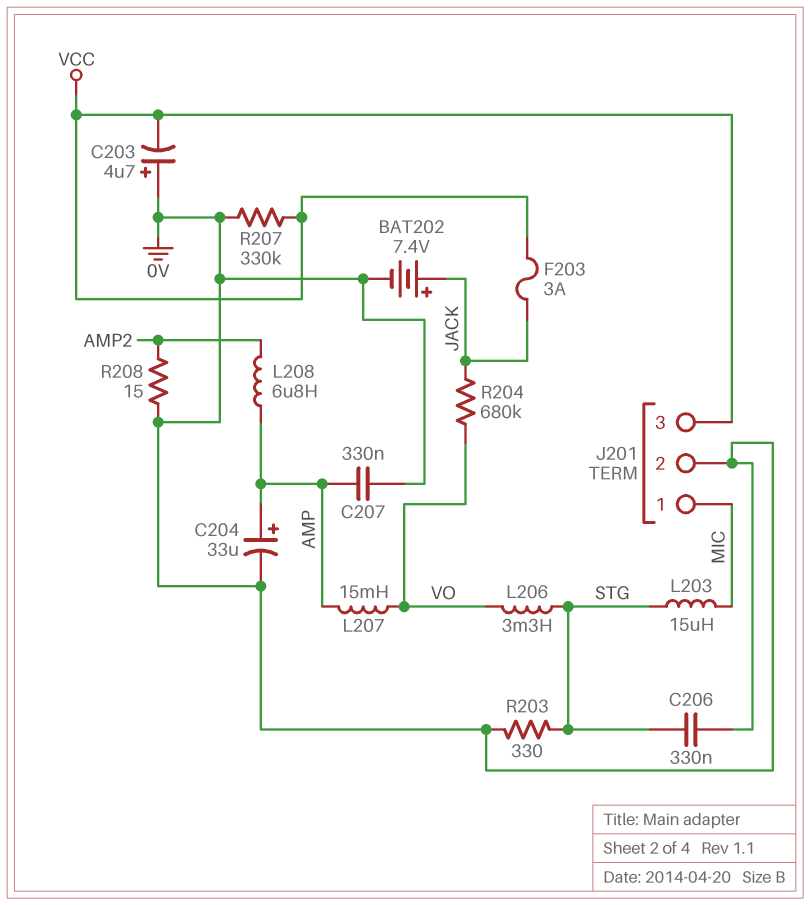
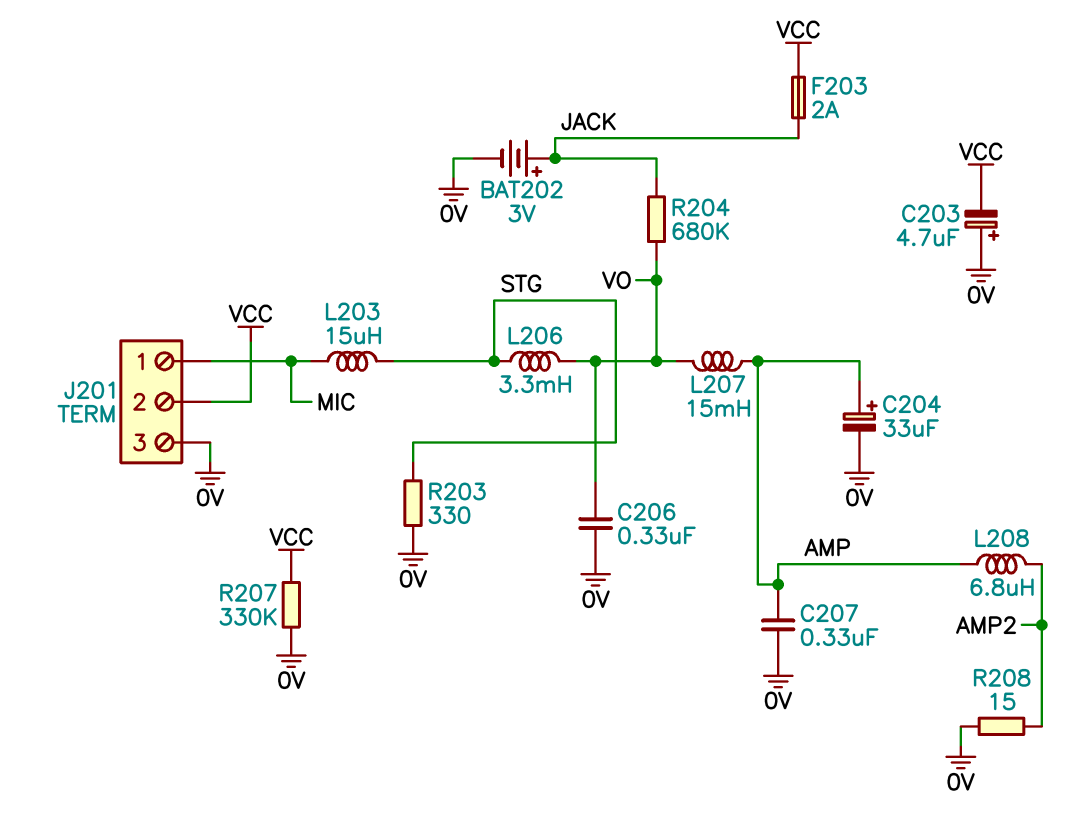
BAT202: 7.4V (plus JACK, minus 0V) -> 3V (plus JACK, minus 0V)
C206: 330nF (0V, STG) -> 330nF (0V, VO)
F203: 3A (JACK, VCC) -> 2A (JACK, VCC)
J201 pin 2: 0V -> VCC
J201 pin 3: VCC -> 0V

